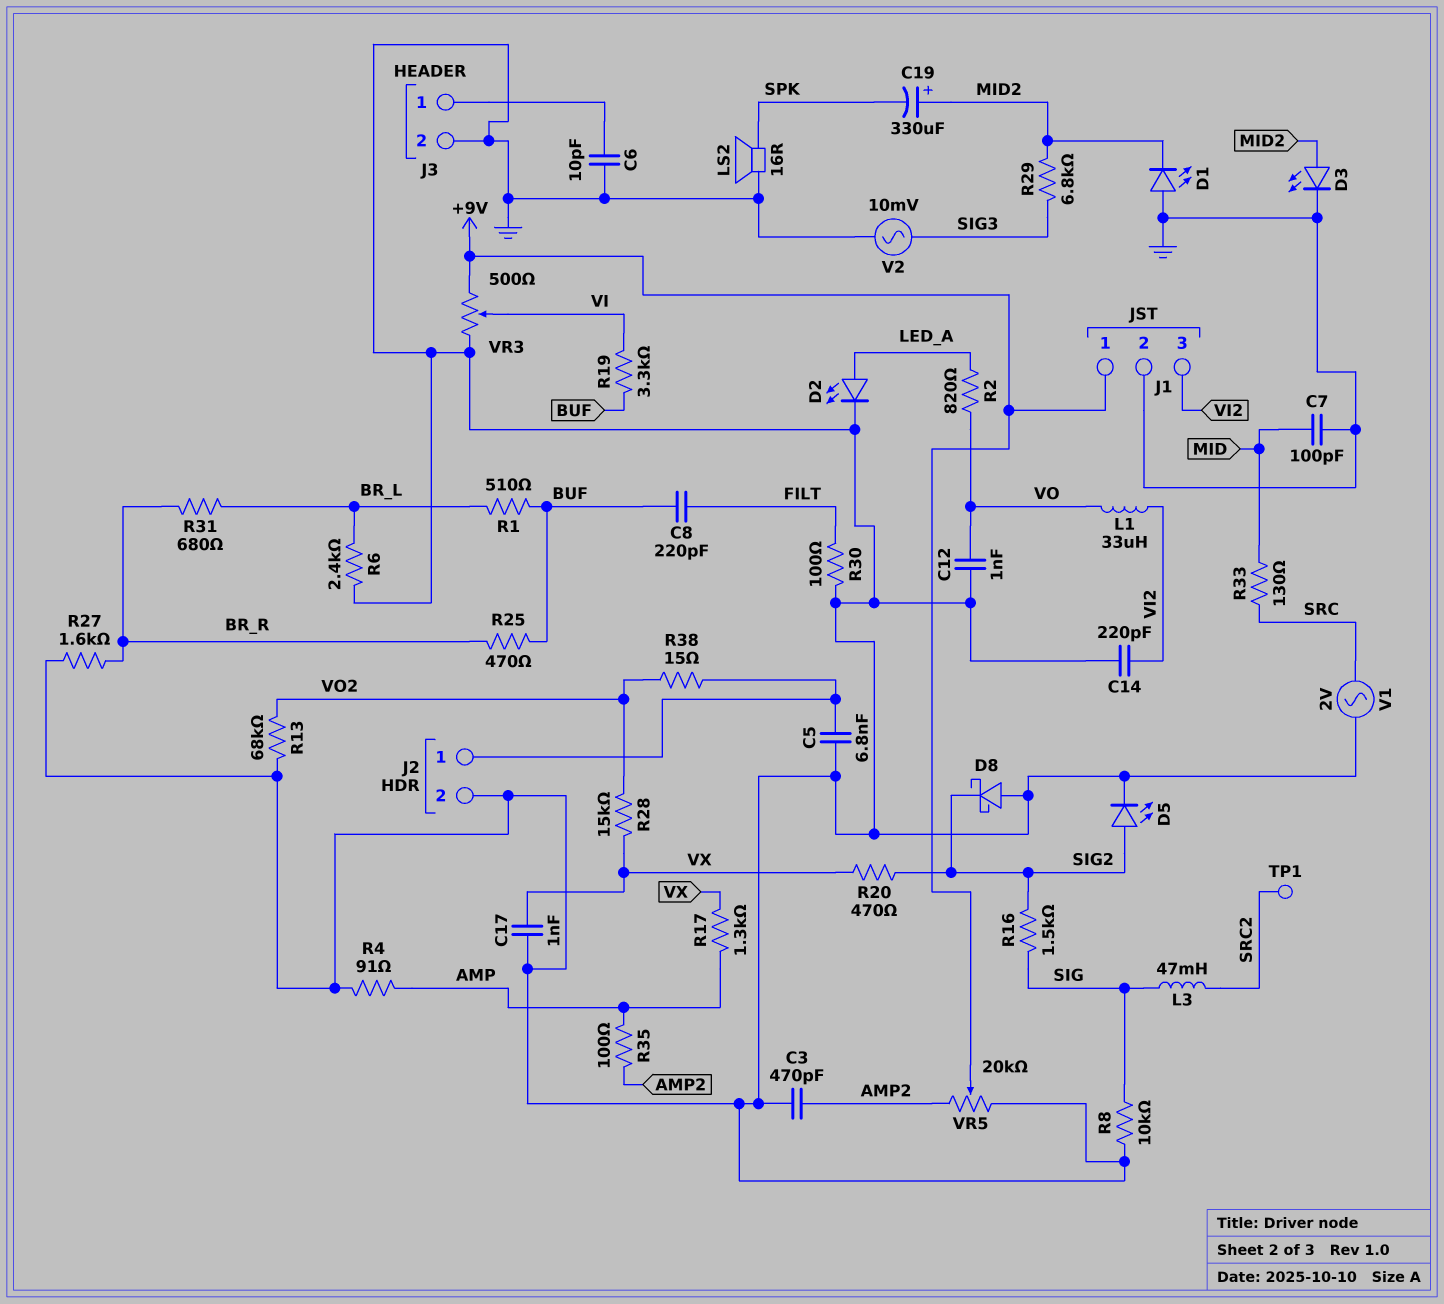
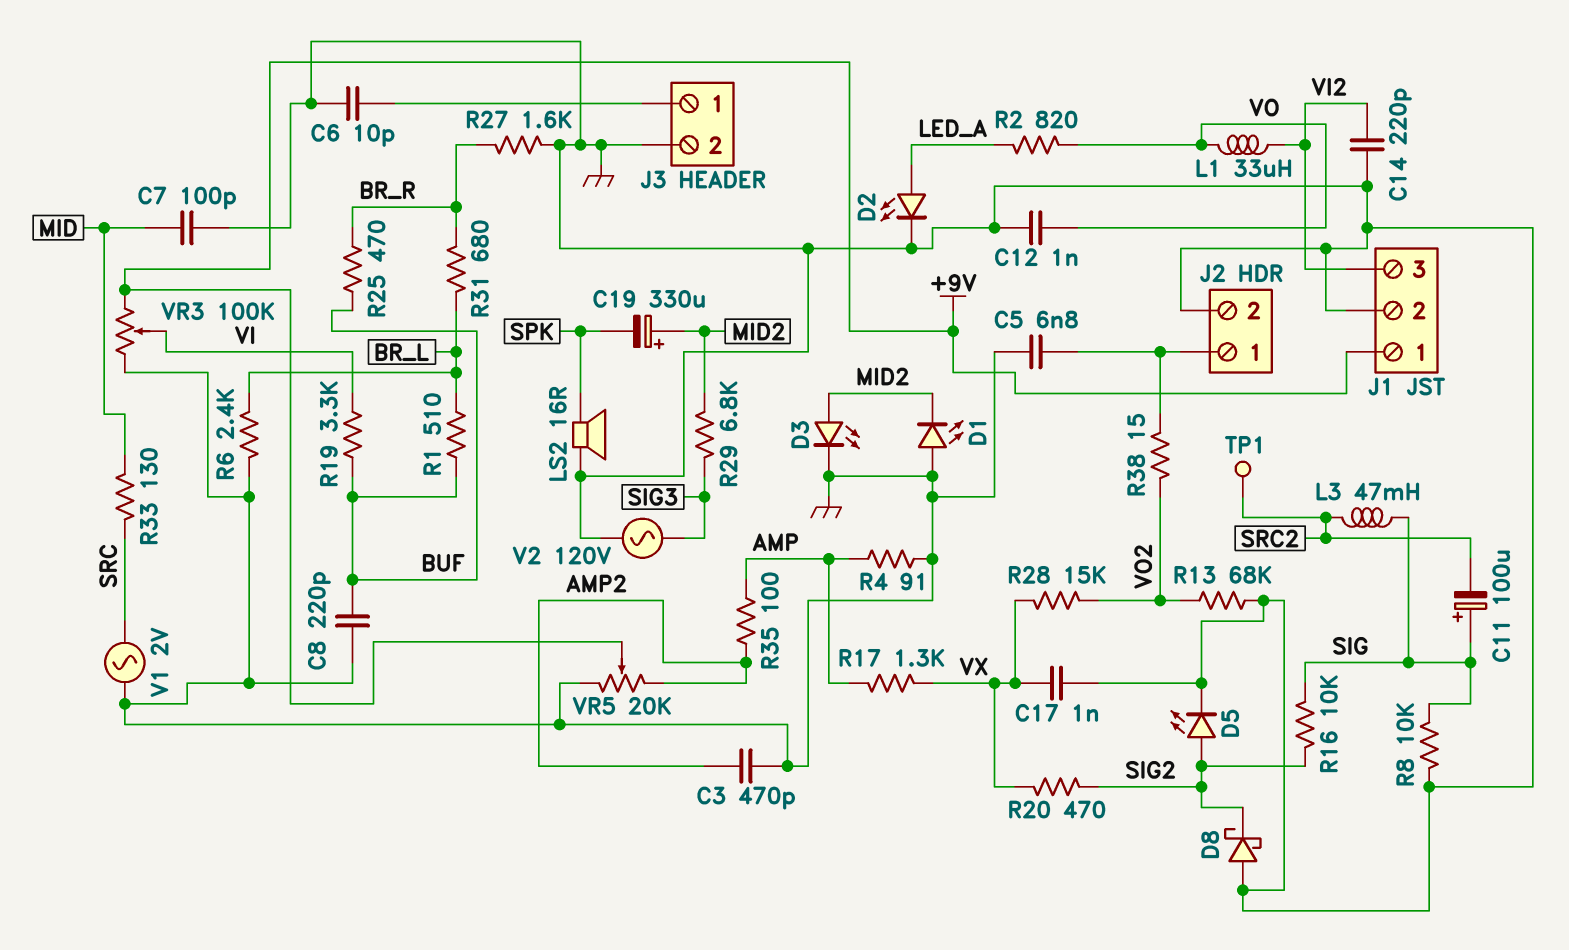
C8: 220pF (BUF, FILT) -> 220pF (BUF, GND)
C11: none -> 100uF (plus SIG, minus SRC2)
R16: 1.5k (SIG, SIG2) -> 10k (SIG, SIG2)
R30: 100 (FILT, GND) -> none
V2: AC 10mV (GND, SIG3) -> AC 120V (GND, SIG3)
VR3: 500 (+9V, GND, wiper VI) -> 100k (+9V, GND, wiper VI)

